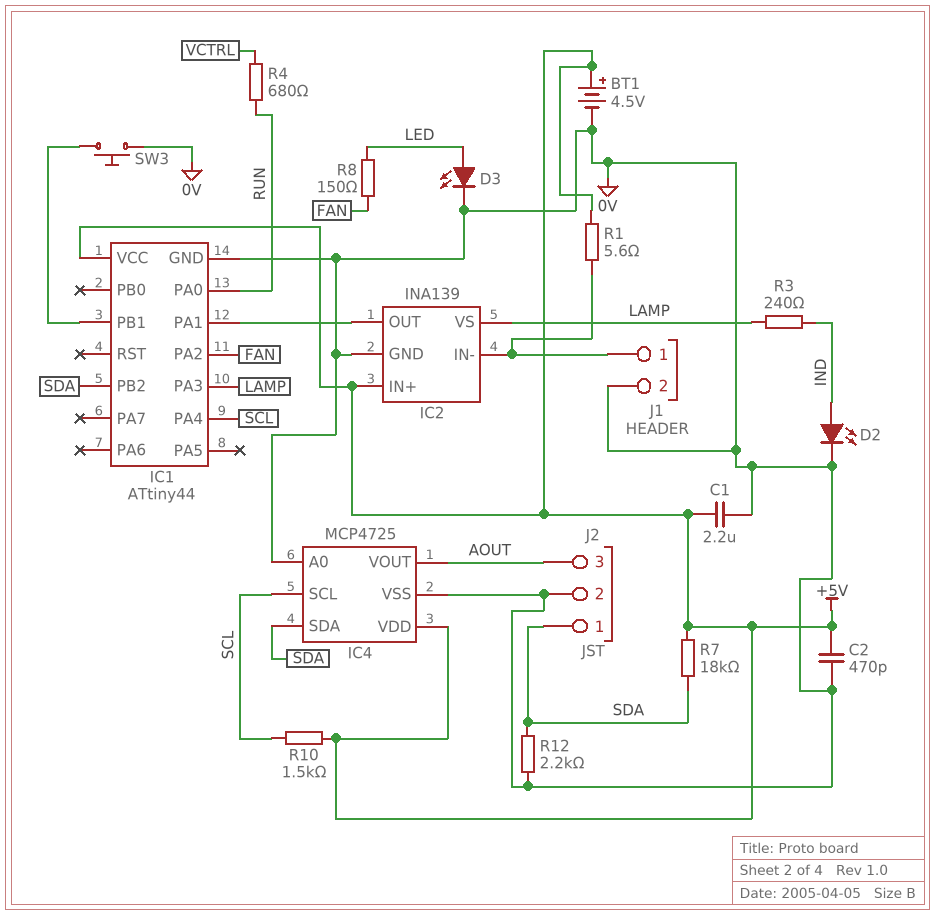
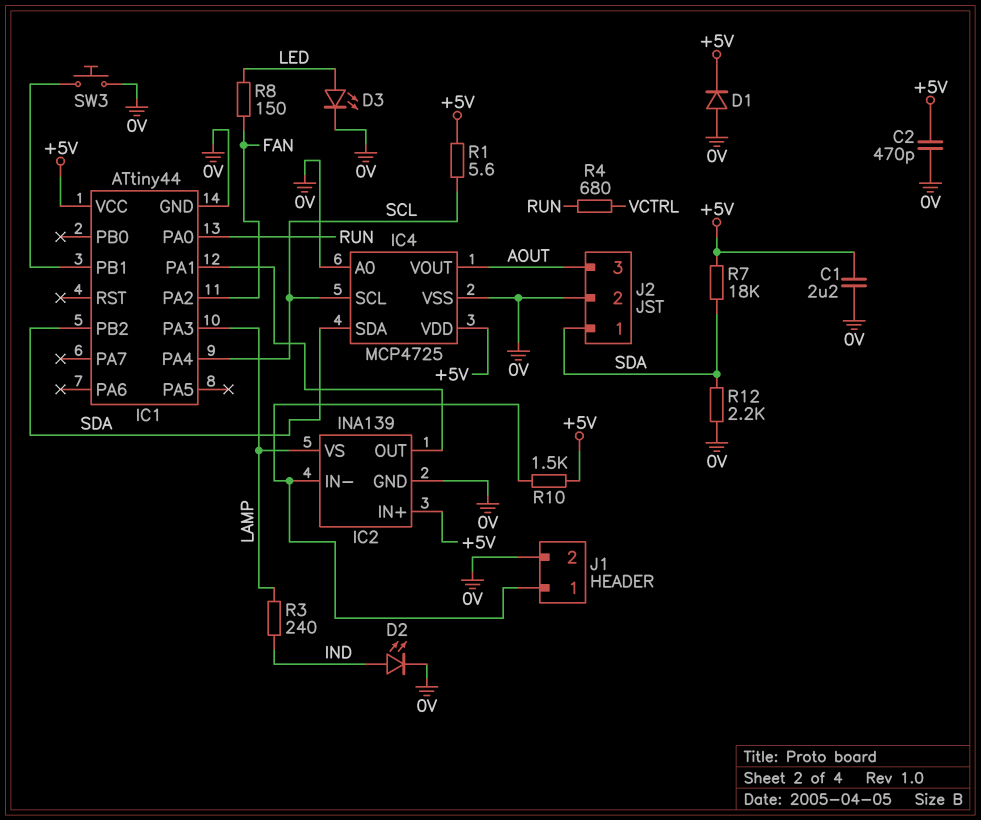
BT1: 4.5V (plus +5V, minus 0V) -> none
D1: none -> diode (A 0V, K +5V)
R1: 5.6 (+5V, IC2/IN-) -> 5.6 (+5V, SCL)
R10: 1.5k (+5V, SCL) -> 1.5k (+5V, IC2/IN-)

